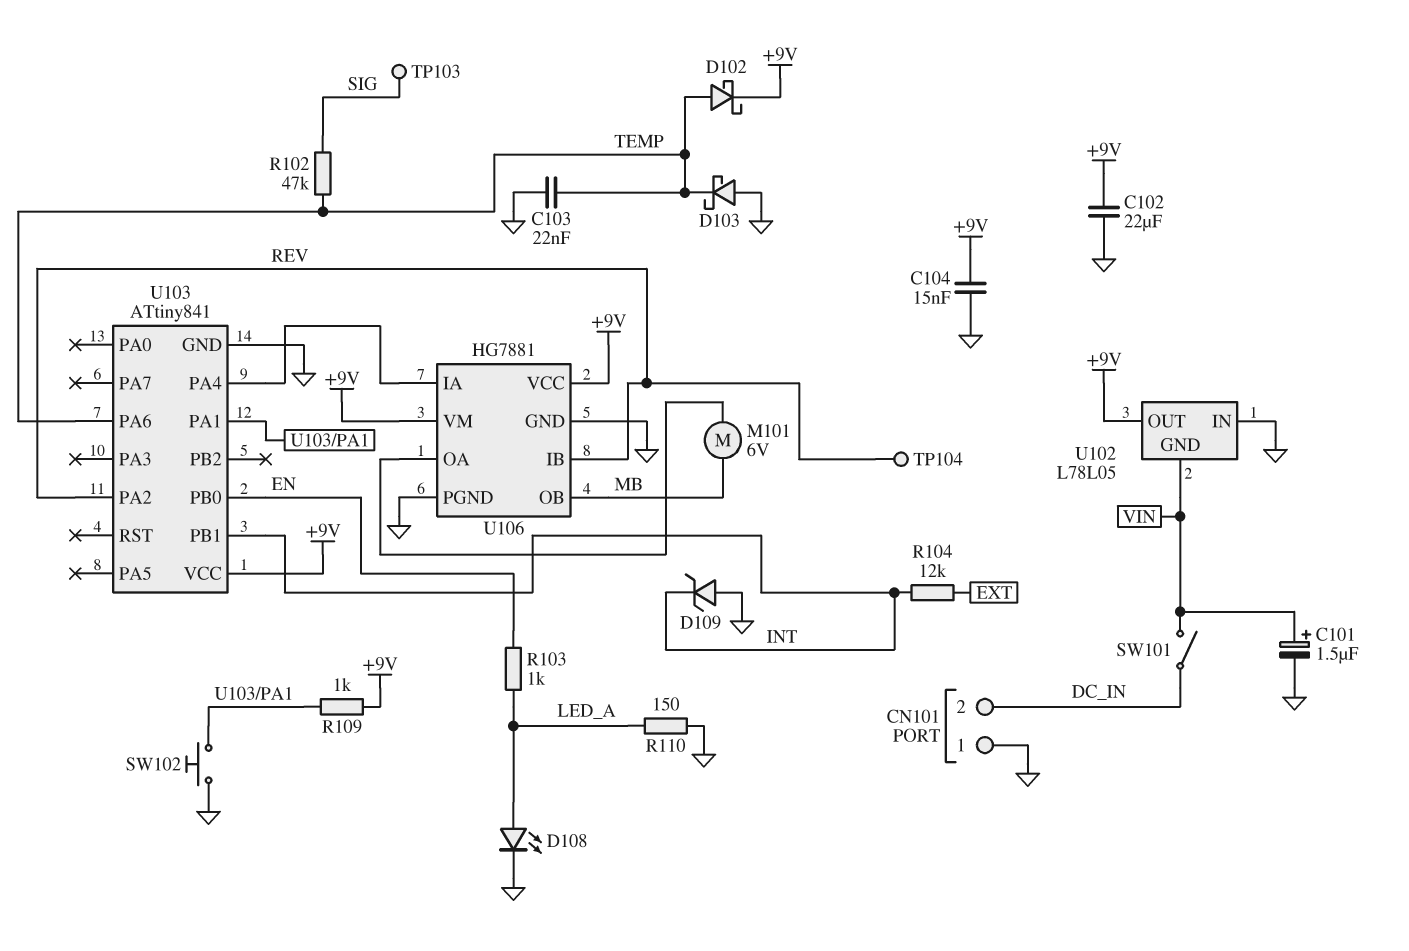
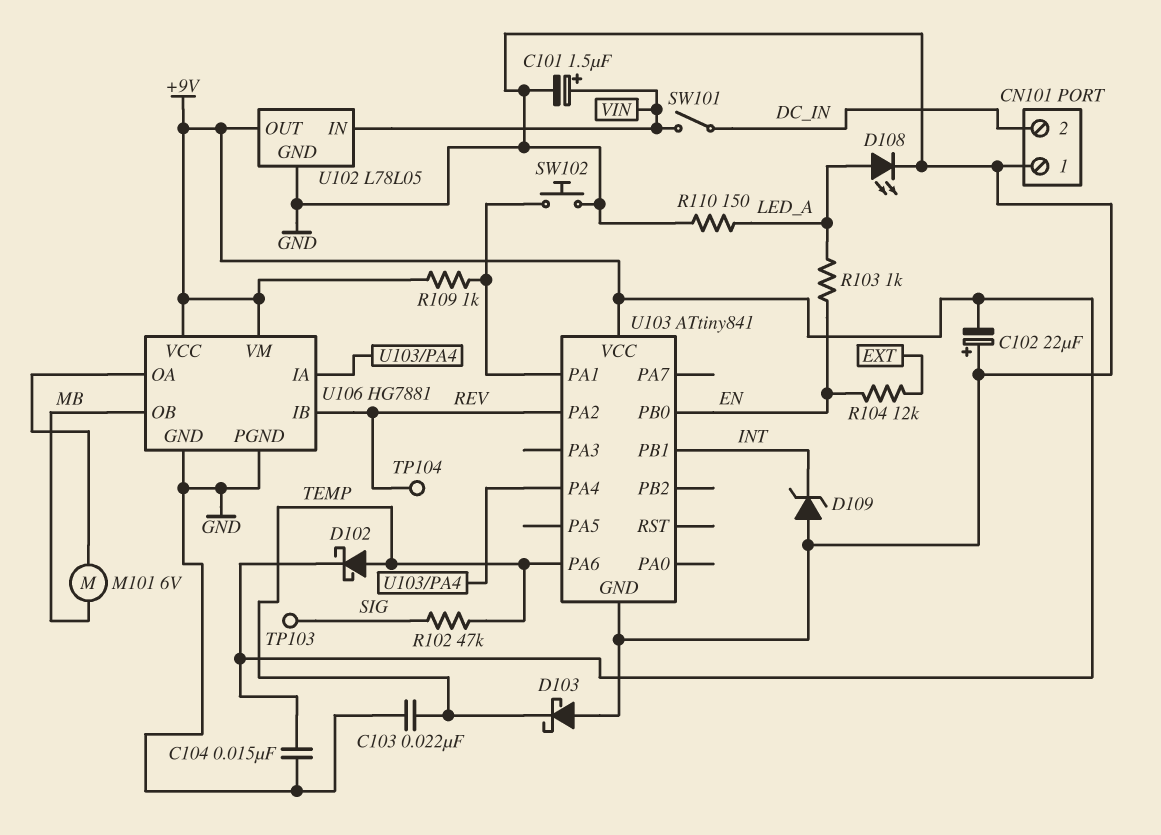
C102: 22uF (+9V, GND) -> 22uF (plus GND, minus +9V)
R104: 12k (EXT, INT) -> 12k (EN, EXT)
U102 pin GND: VIN -> GND
U102 pin IN: GND -> VIN

